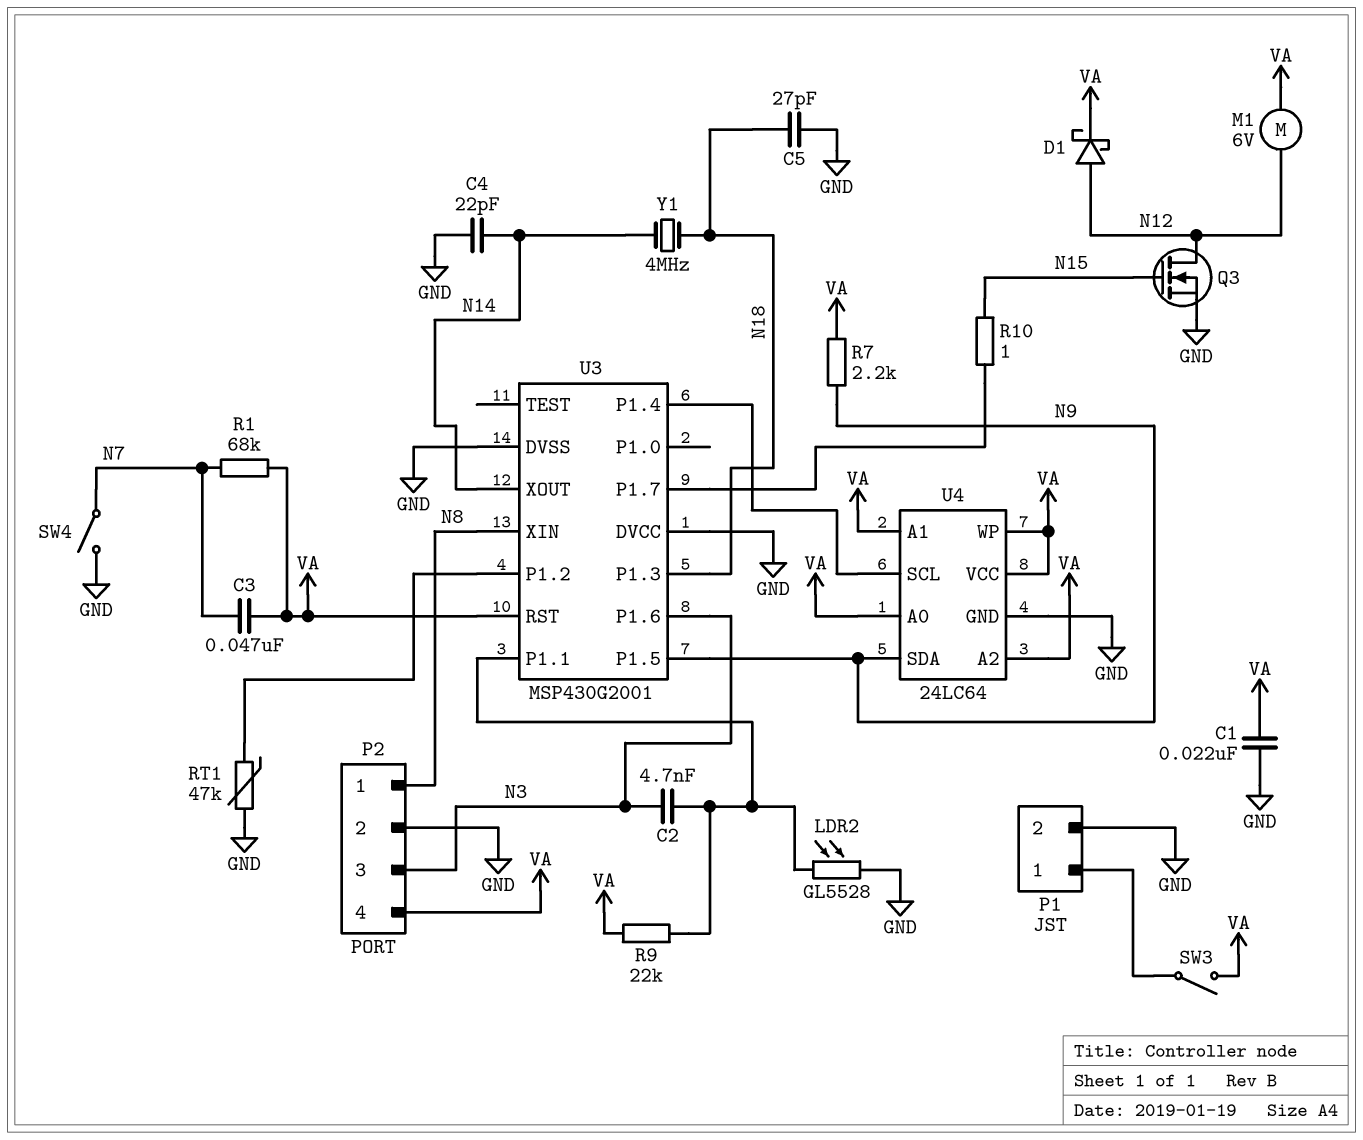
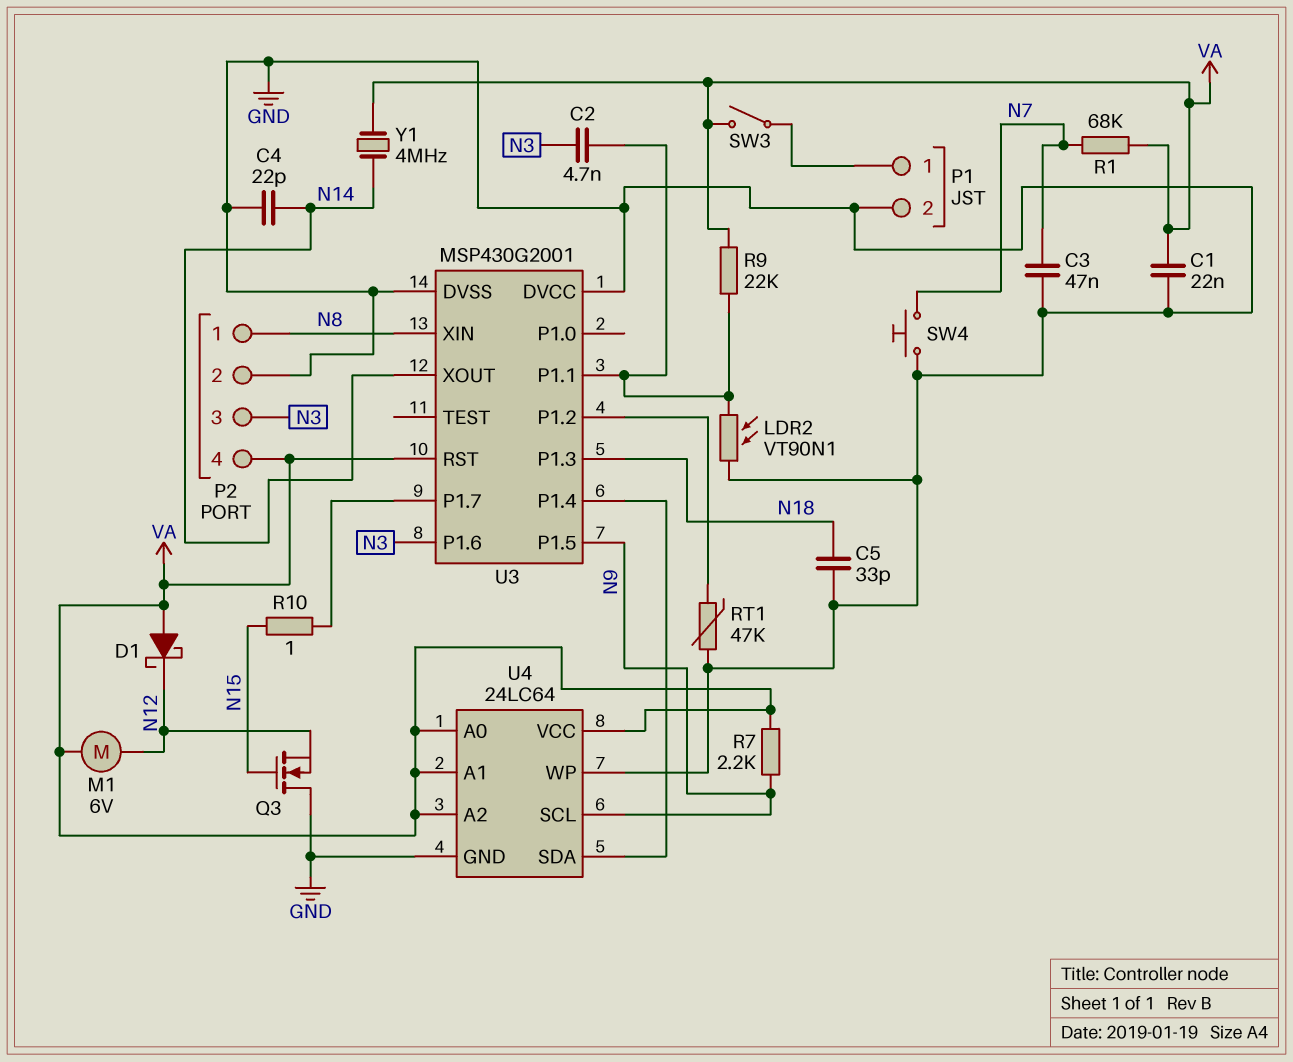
C3: 47nF (N7, VA) -> 47nF (GND, N7)
C5: 27pF (GND, N18) -> 33pF (GND, N18)
D1: schottky (A N12, K VA) -> schottky (A VA, K N12)
LDR2: GL5528 (GND, U3/P1.1) -> VT90N1 (GND, U3/P1.1)
Q3: NMOS (G N15, D N12, S GND) -> NMOS (G N15, D GND, S N12)
SW4: switch (GND, N7) -> button (GND, N7)
U4 pin SCL: U3/P1.4 -> N9
U4 pin SDA: N9 -> U3/P1.4
U4 pin WP: VA -> GND
Y1: 4MHz (N14, N18) -> 4MHz (N14, VA)

